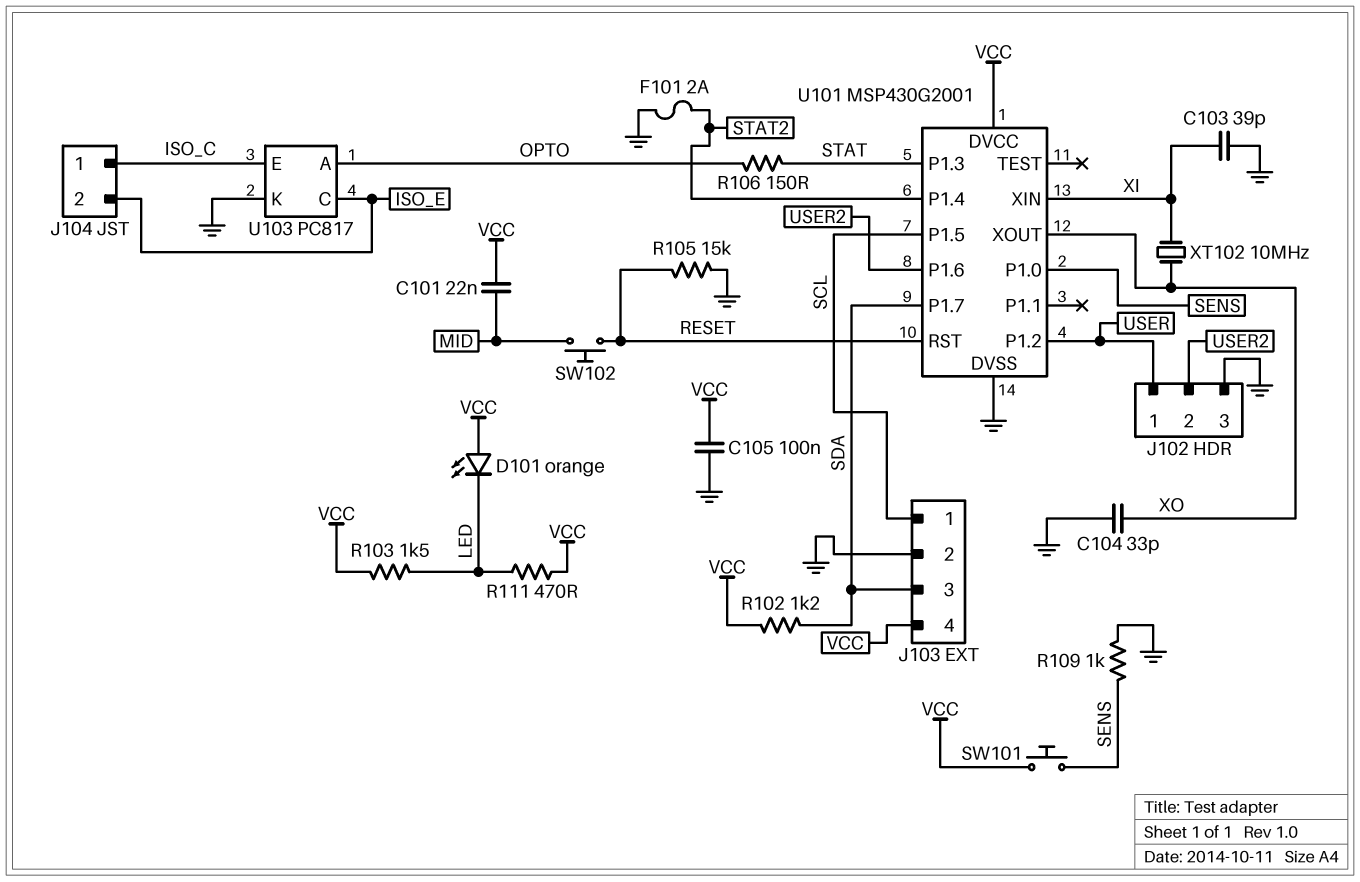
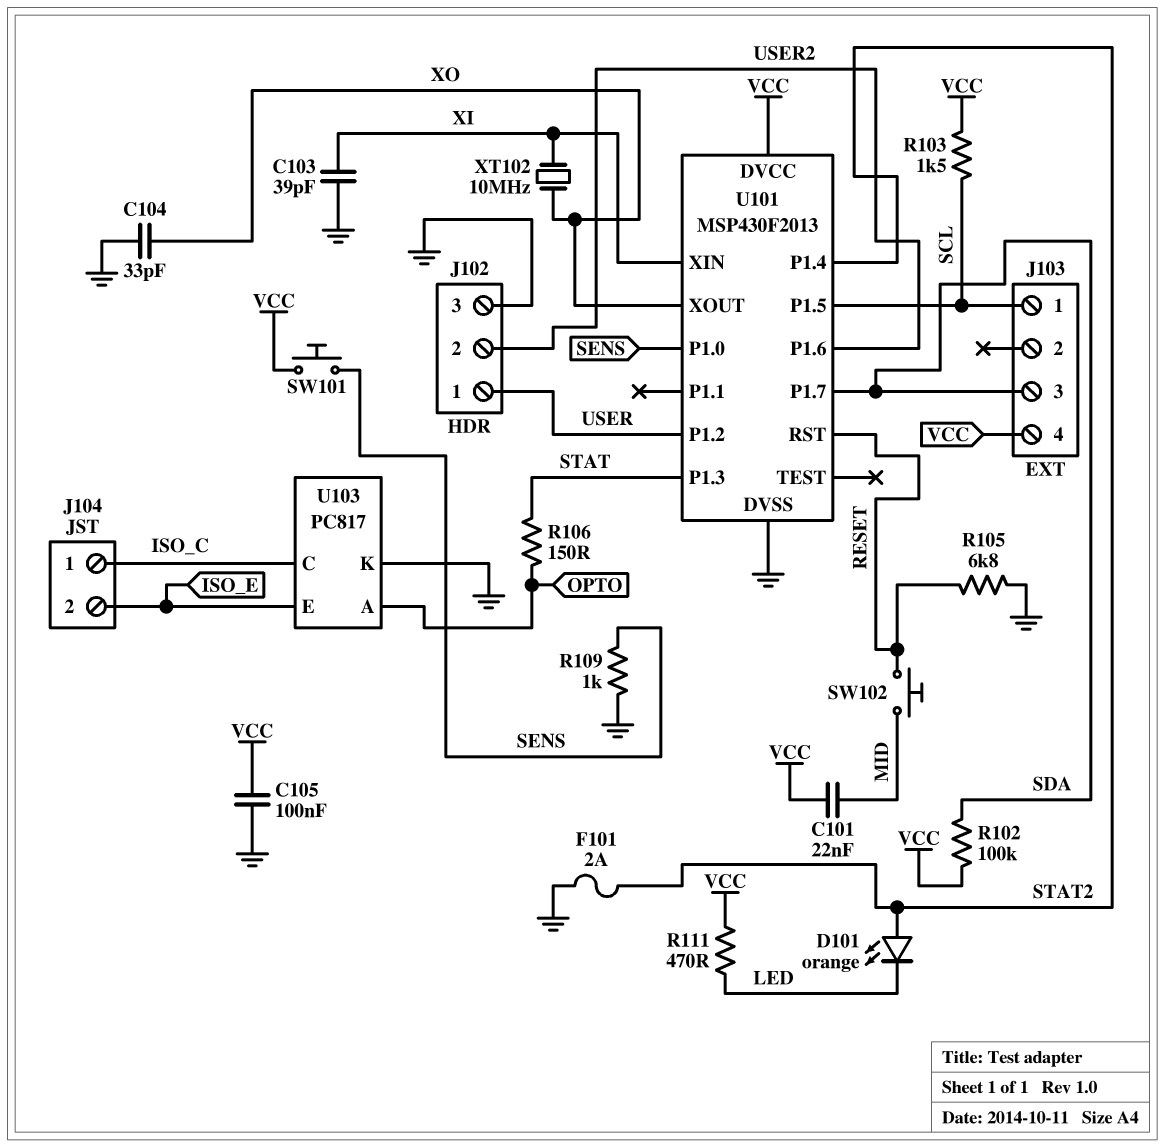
D101: LED orange (A VCC, K LED) -> LED orange (A STAT2, K LED)
J103 pin 2: GND -> none
R102: 1.2k (SDA, VCC) -> 100k (SDA, VCC)
R103: 1.5k (LED, VCC) -> 1.5k (SCL, VCC)
R105: 15k (GND, RESET) -> 6.8k (GND, RESET)
U101: MSP430G2001 -> MSP430F2013
U103 pin C: ISO_E -> ISO_C
U103 pin E: ISO_C -> ISO_E

